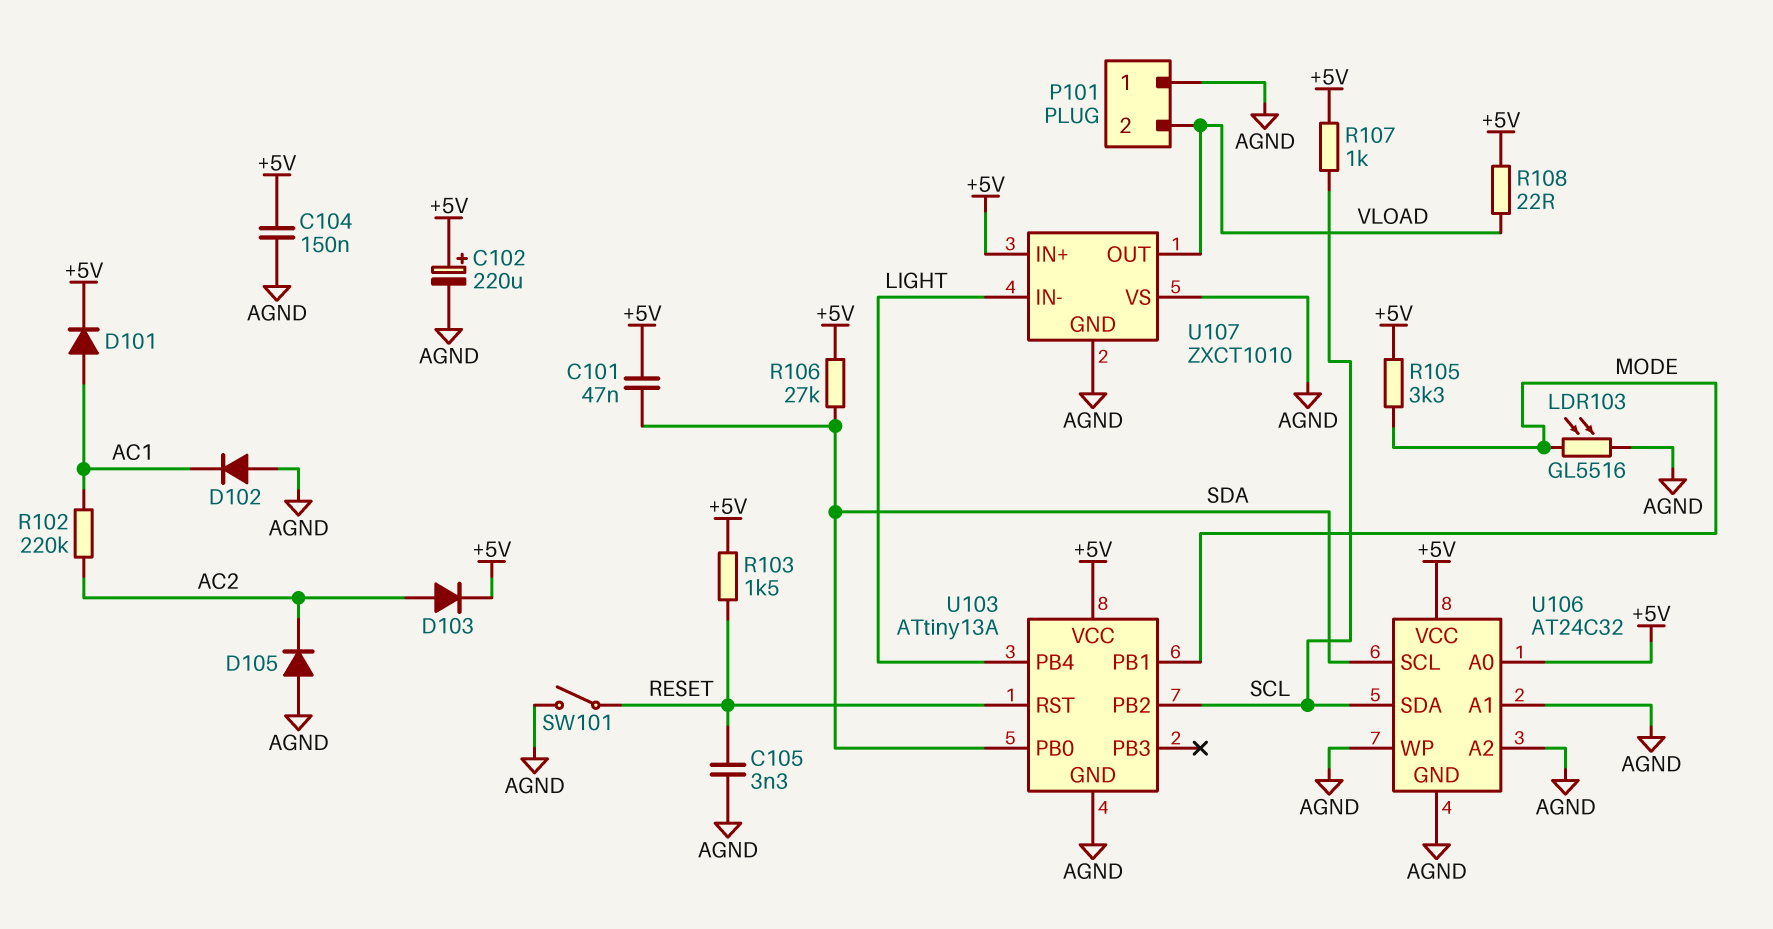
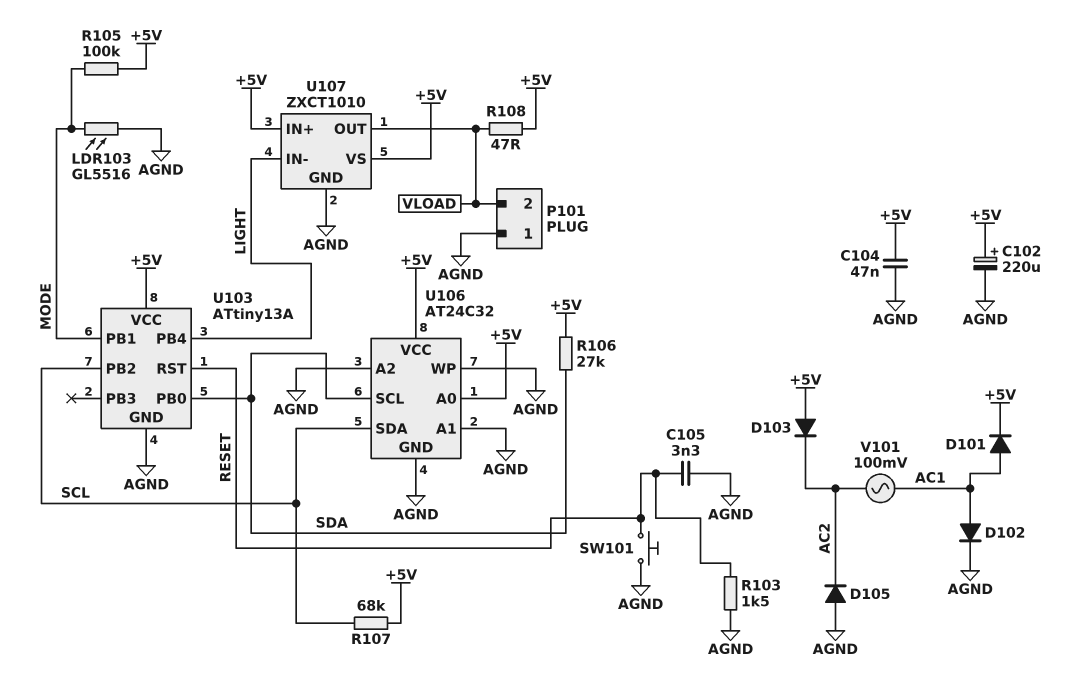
C101: 47nF (+5V, SDA) -> none
C104: 150nF (+5V, AGND) -> 47nF (+5V, AGND)
D102: diode (A AGND, K AC1) -> diode (A AC1, K AGND)
D103: diode (A AC2, K +5V) -> diode (A +5V, K AC2)
R102: 220k (AC1, AC2) -> none
R103: 1.5k (+5V, RESET) -> 1.5k (AGND, RESET)
R105: 3.3k (+5V, MODE) -> 100k (+5V, MODE)
R107: 1k (+5V, SCL) -> 68k (+5V, SCL)
R108: 22 (+5V, VLOAD) -> 47 (+5V, VLOAD)
SW101: switch (AGND, RESET) -> button (AGND, RESET)
U107 pin VS: AGND -> +5V
V101: none -> AC 100mV (AC1, AC2)

